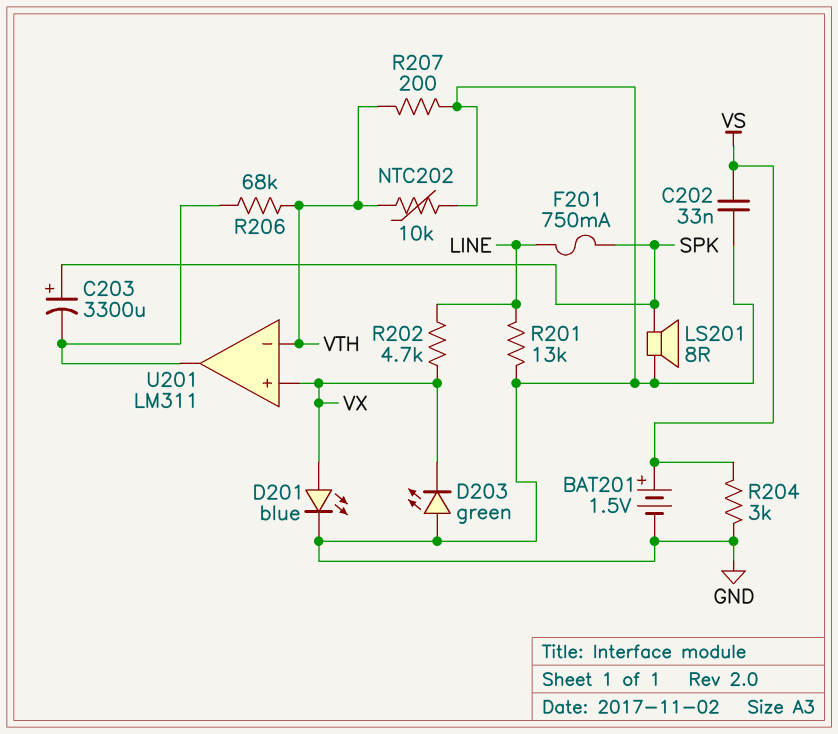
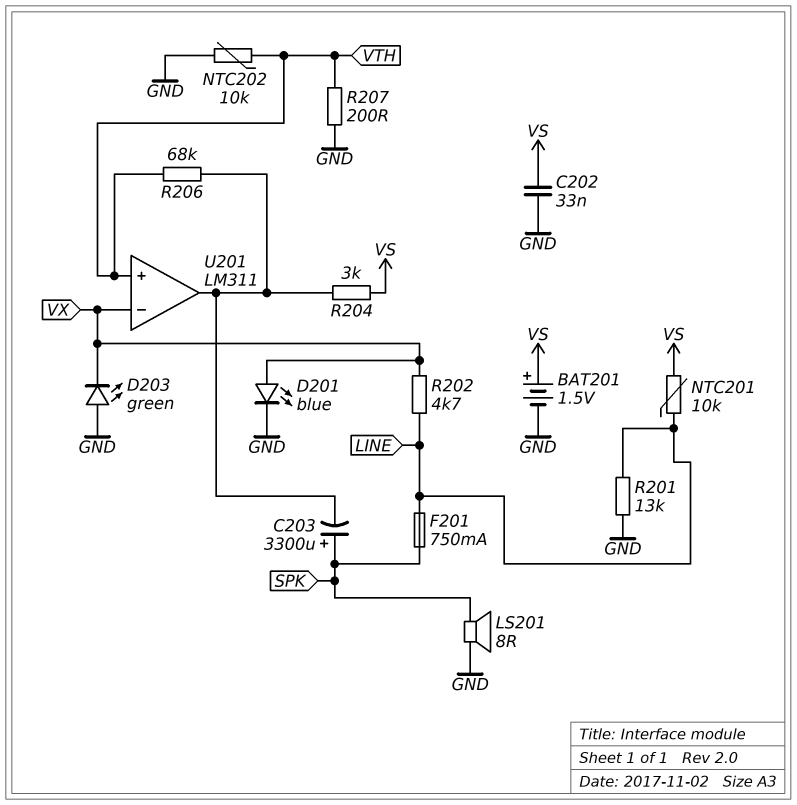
NTC201: none -> 10k (LINE, VS)
R204: 3k (GND, VS) -> 3k (U201/out, VS)
U201 pin in+: VX -> VTH
U201 pin in-: VTH -> VX

